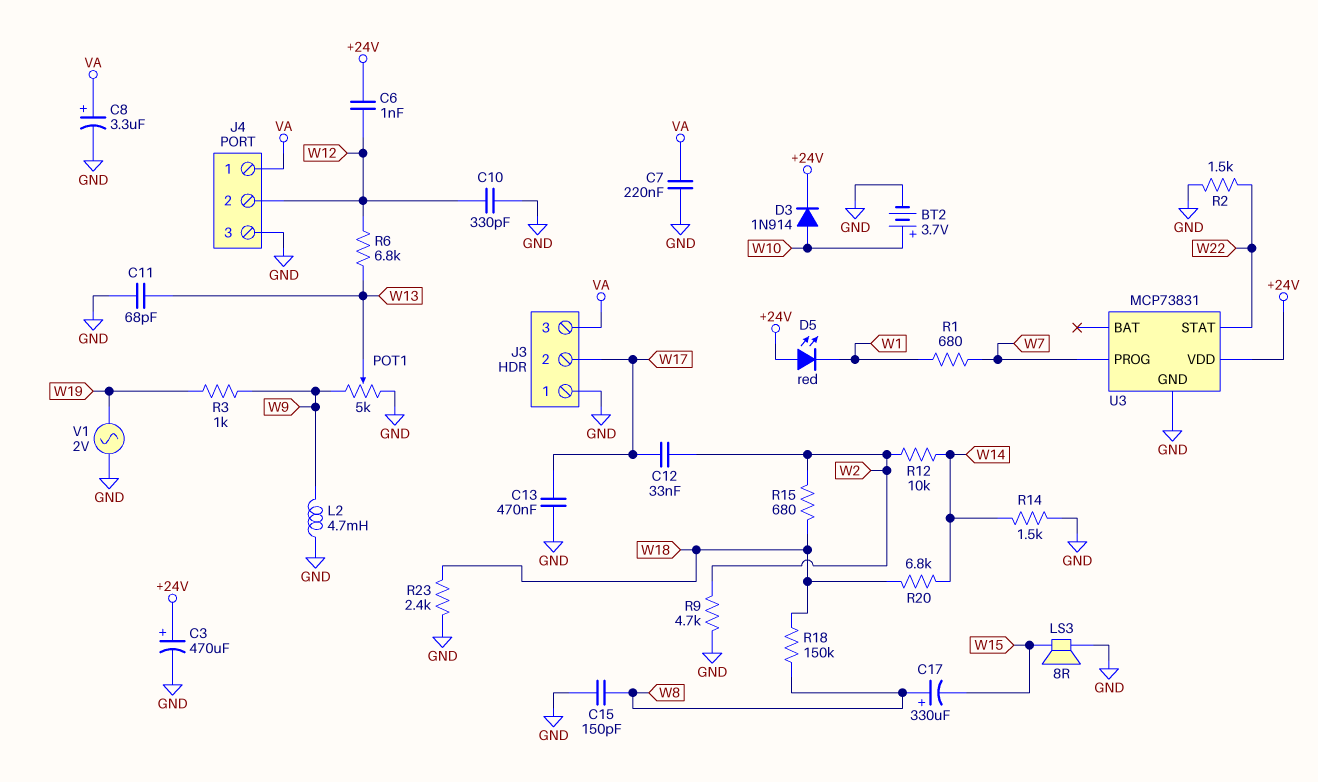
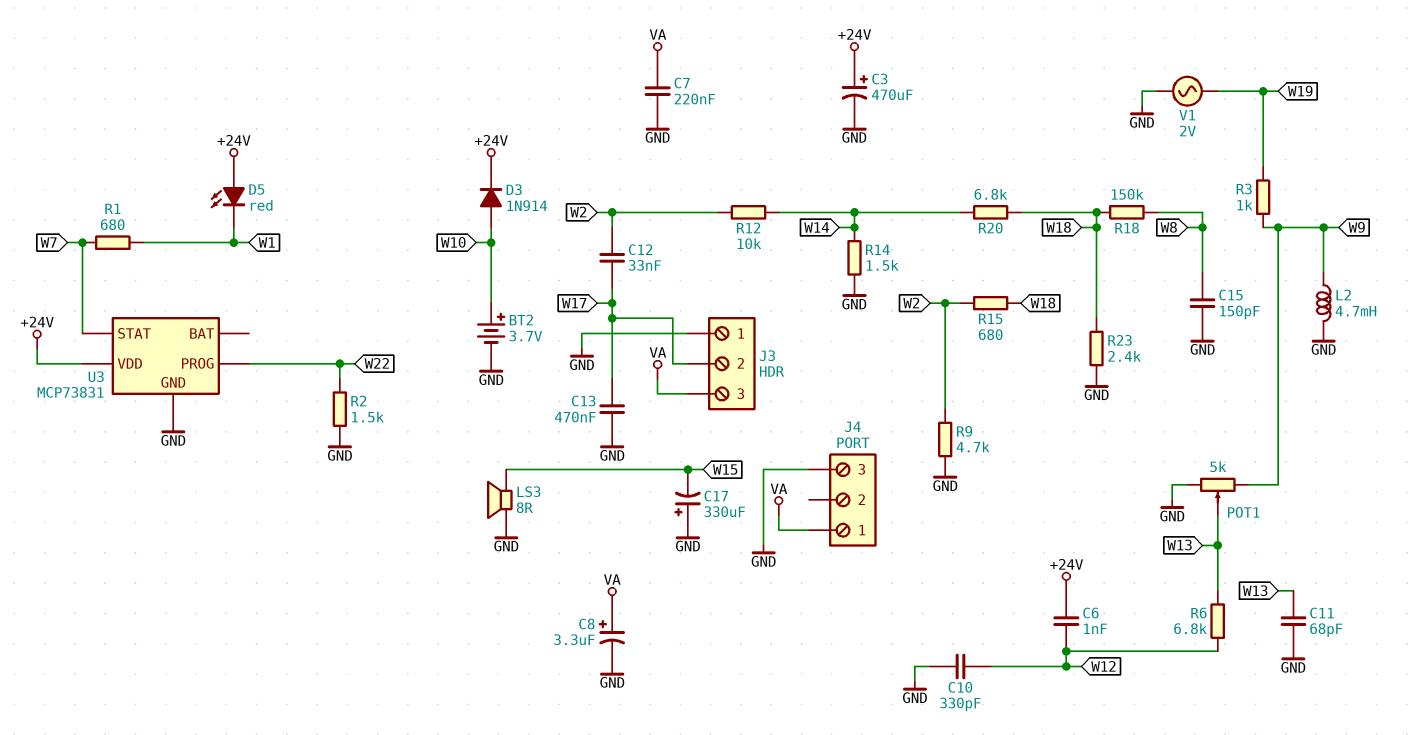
C17: 330uF (plus W8, minus W15) -> 330uF (plus GND, minus W15)
J4 pin 2: W12 -> none
U3 pin PROG: W7 -> W22
U3 pin STAT: W22 -> W7

